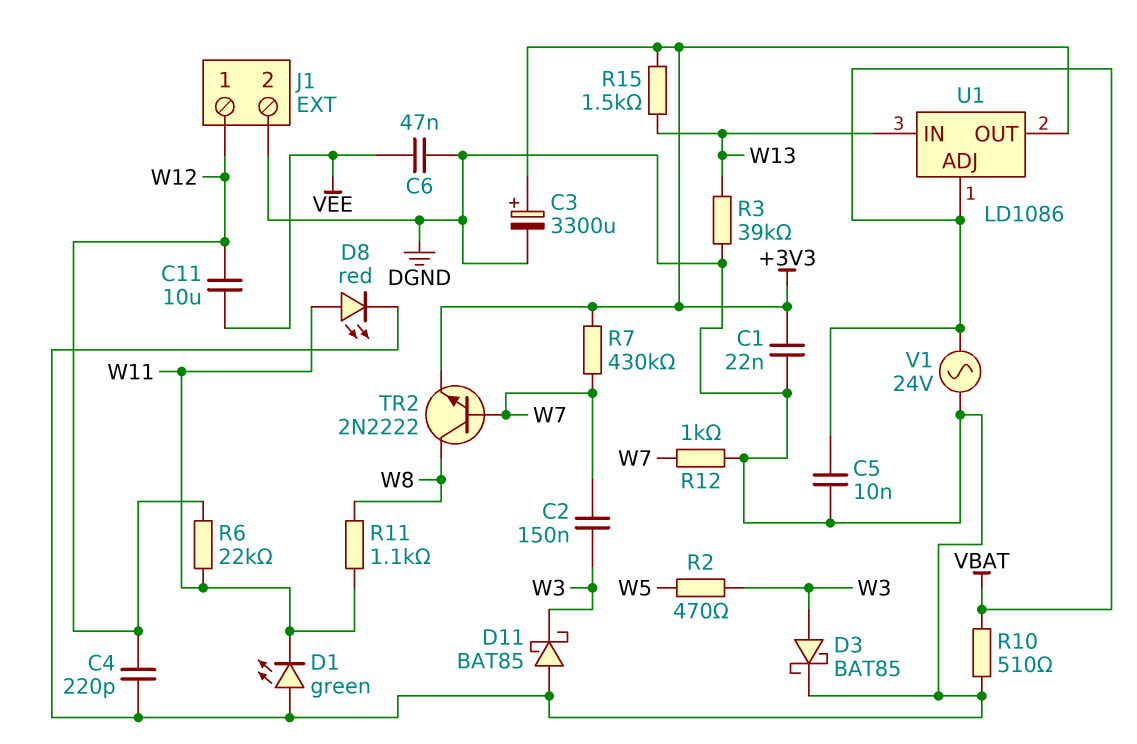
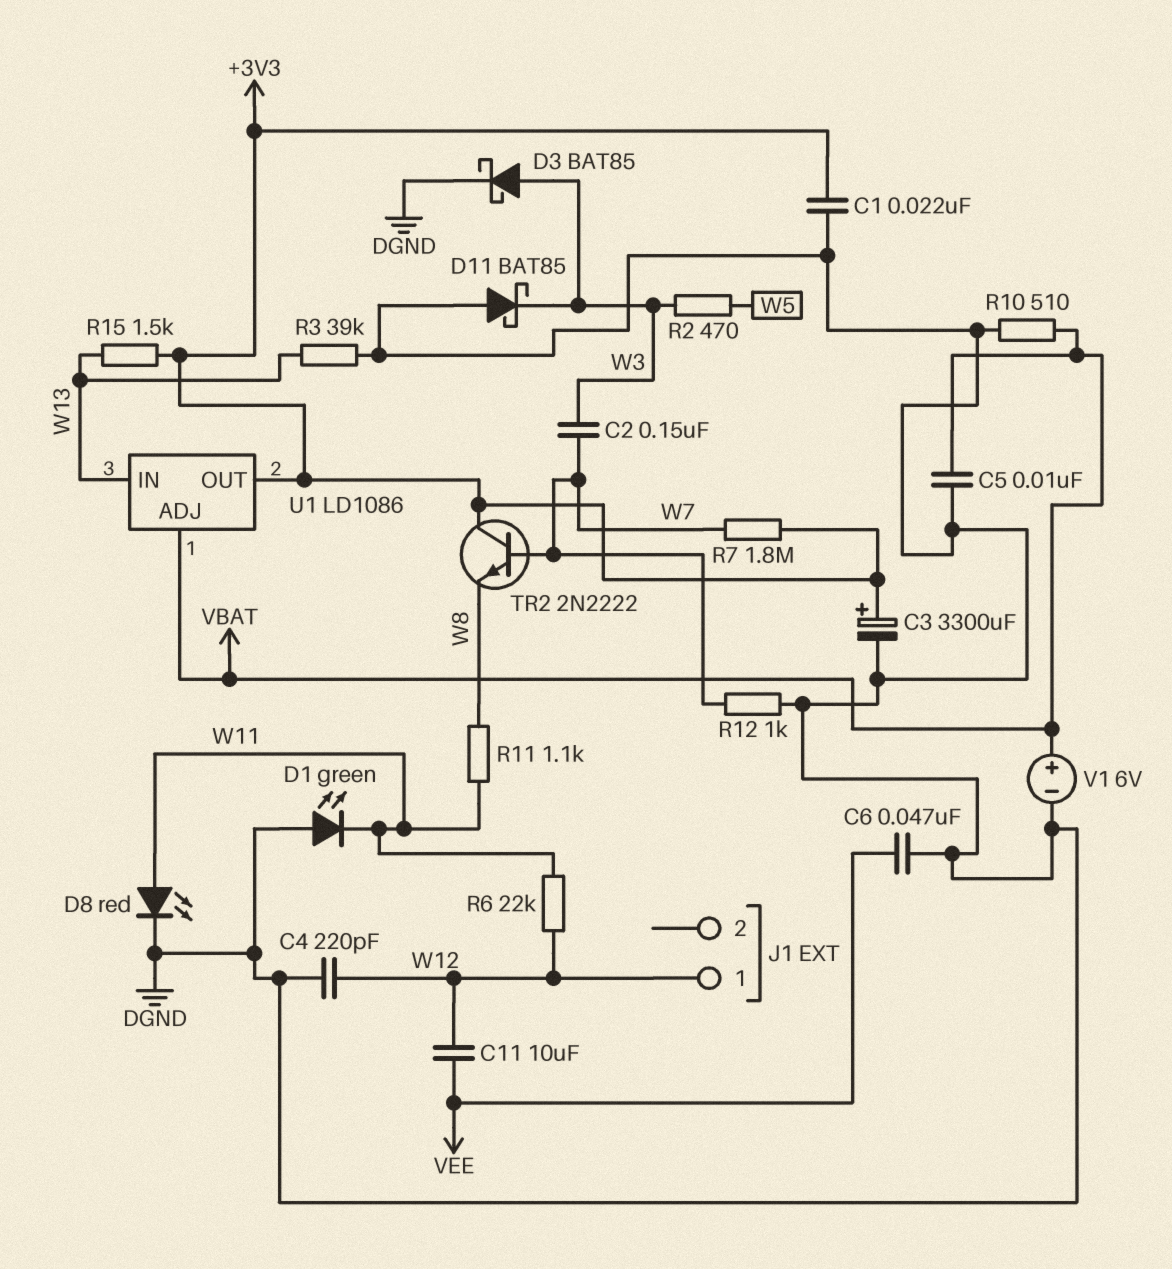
J1 pin 2: DGND -> none
R7: 430k (+3V3, W7) -> 1.8M (+3V3, W7)
TR2: NPN 2N2222 (B W7, C W8, E +3V3) -> NPN 2N2222 (B W7, C +3V3, E W8)
V1: AC 24V (DGND, VBAT) -> 6V (plus VBAT, minus DGND)

